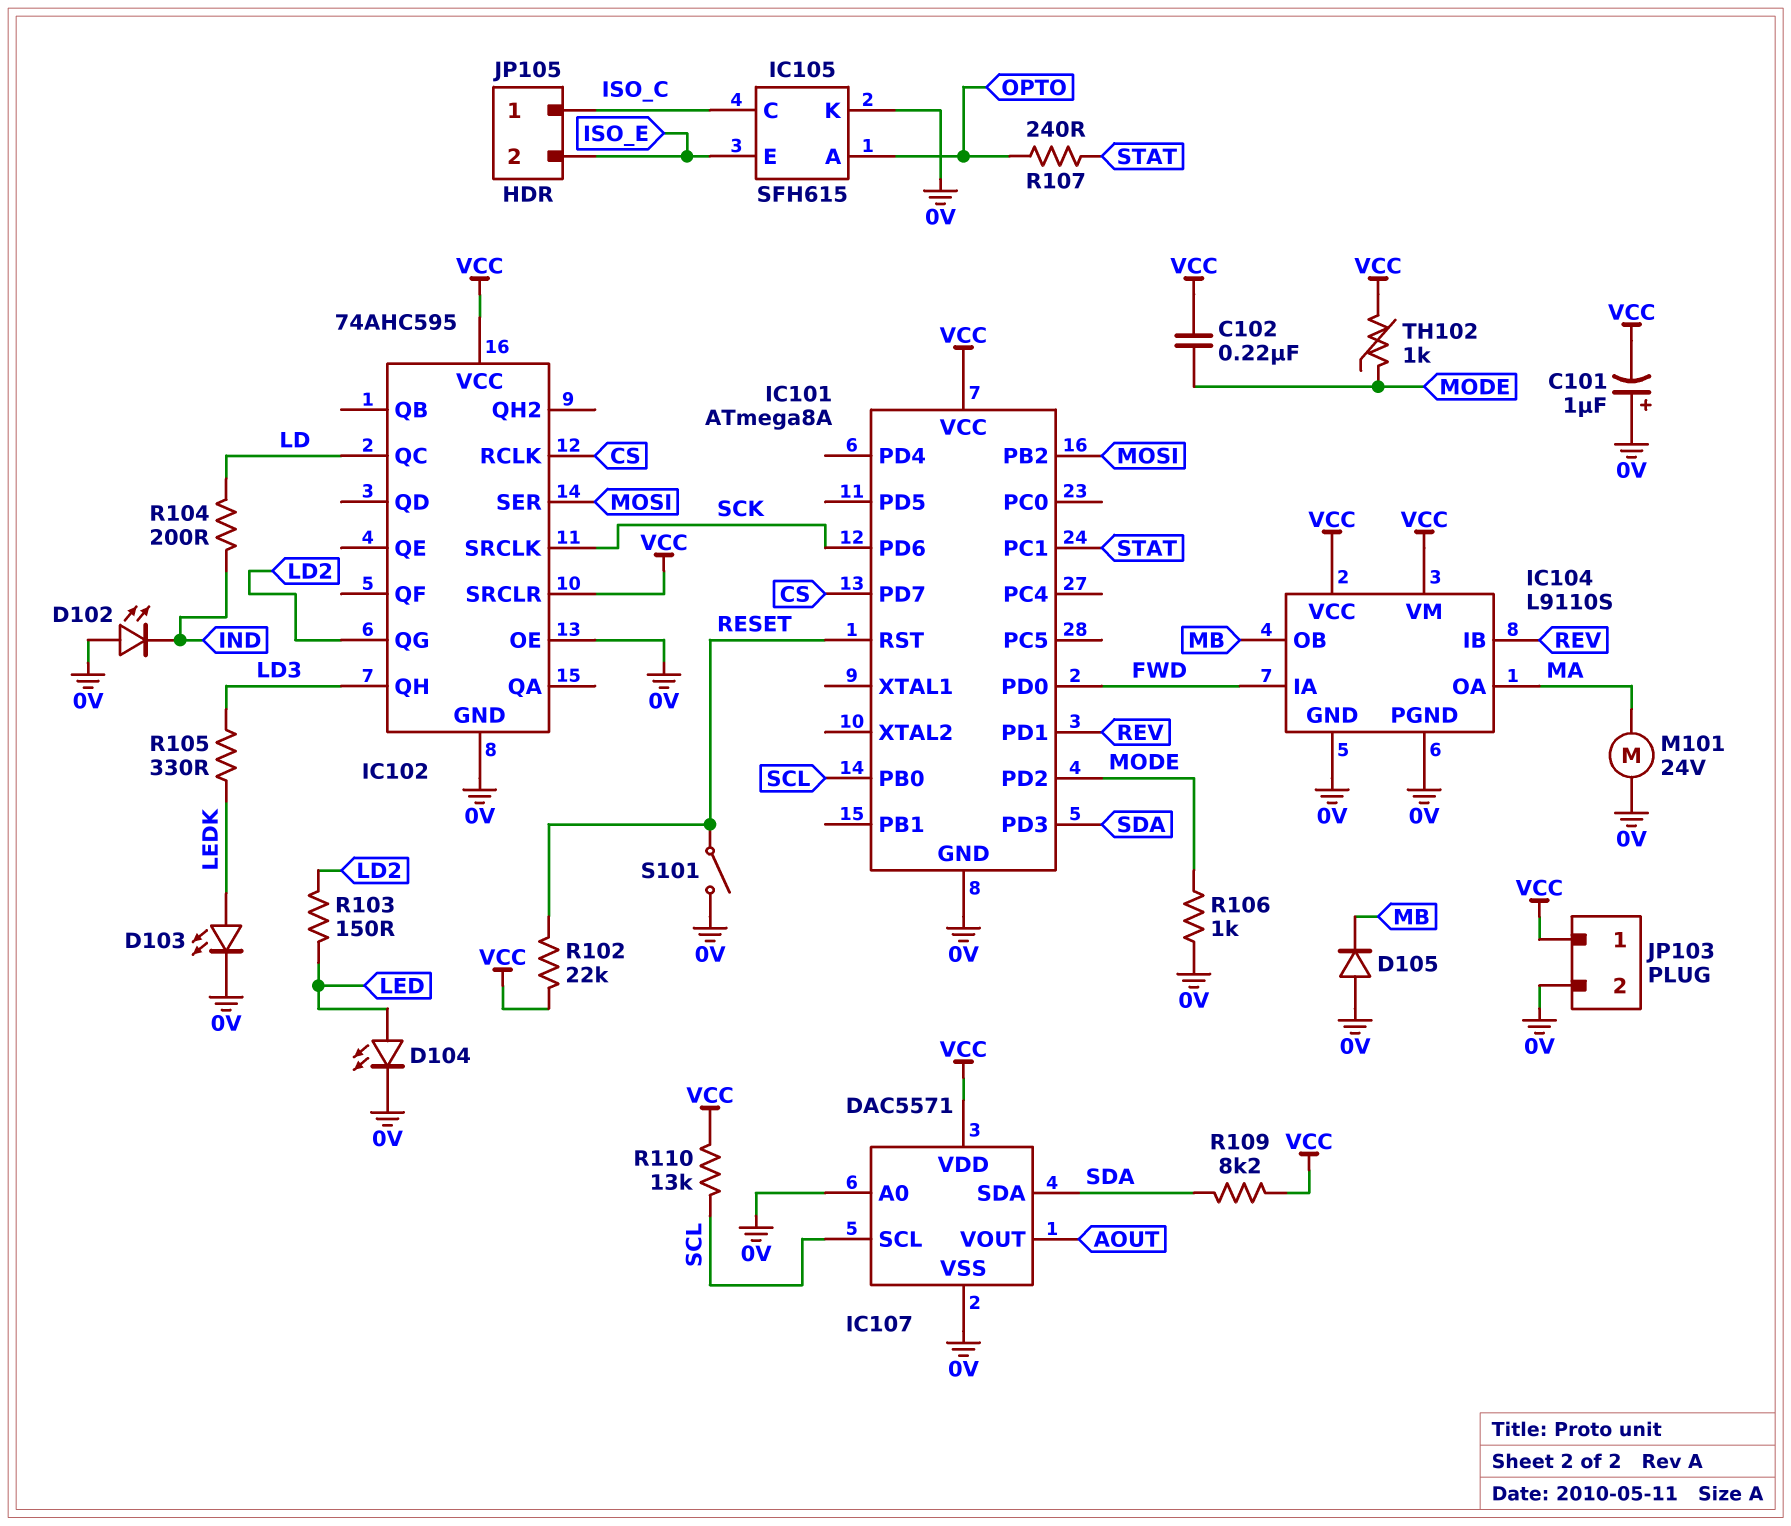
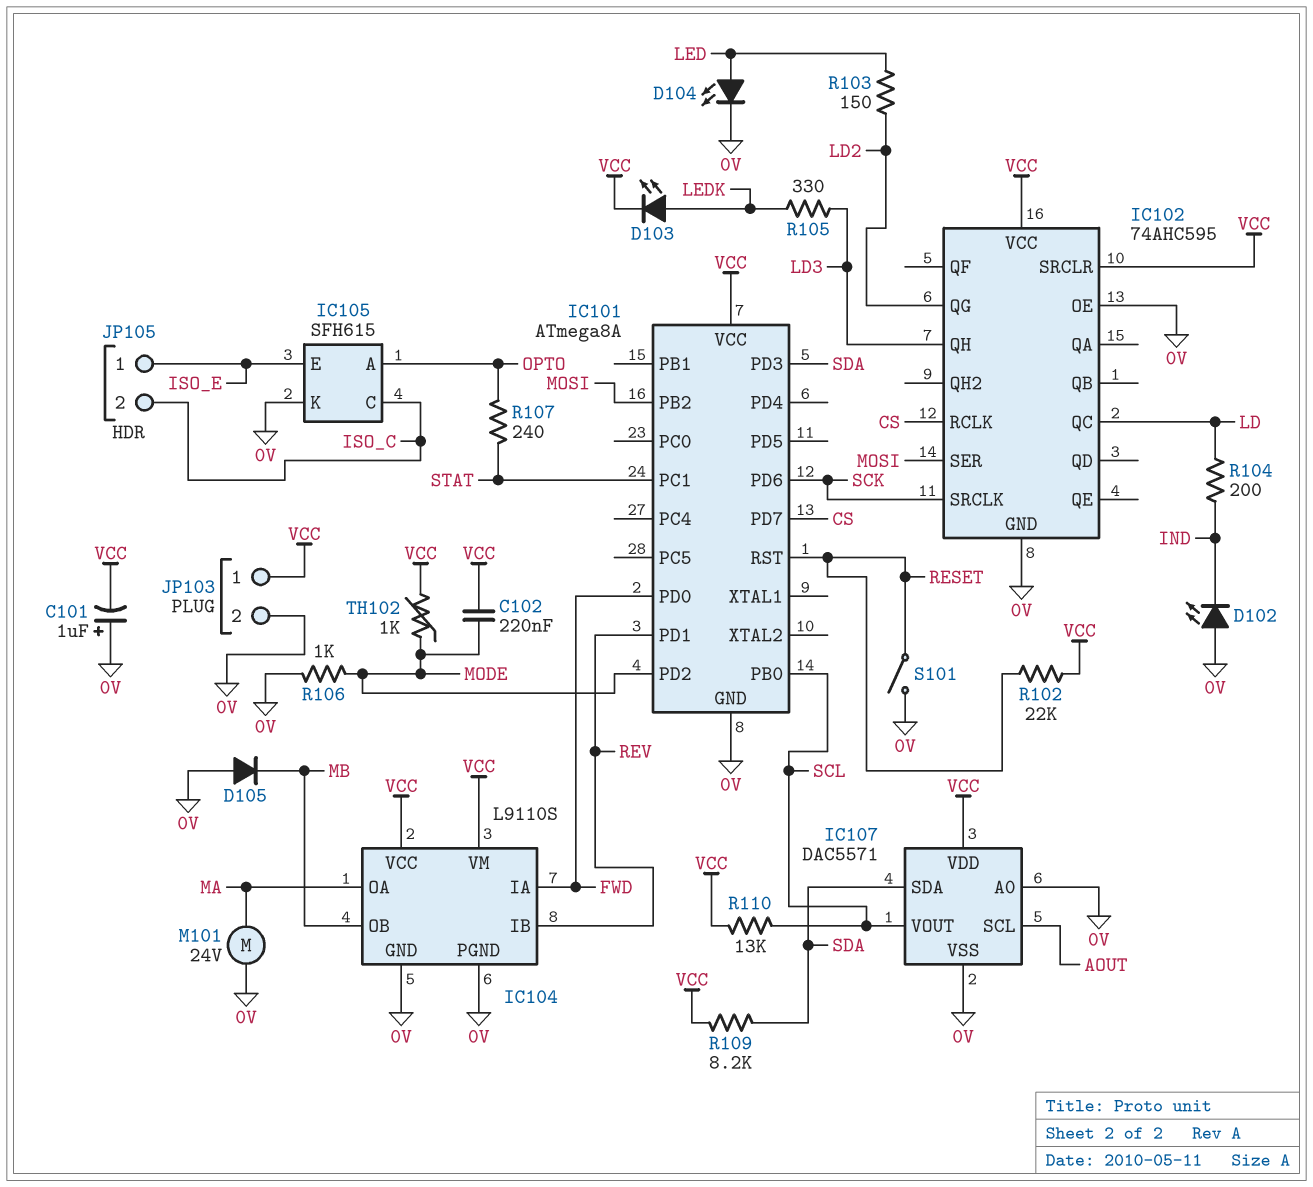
D103: LED (A LEDK, K 0V) -> LED (A LEDK, K VCC)
IC107 pin SCL: SCL -> AOUT
IC107 pin VOUT: AOUT -> SCL
JP105 pin 1: ISO_C -> ISO_E
JP105 pin 2: ISO_E -> ISO_C

